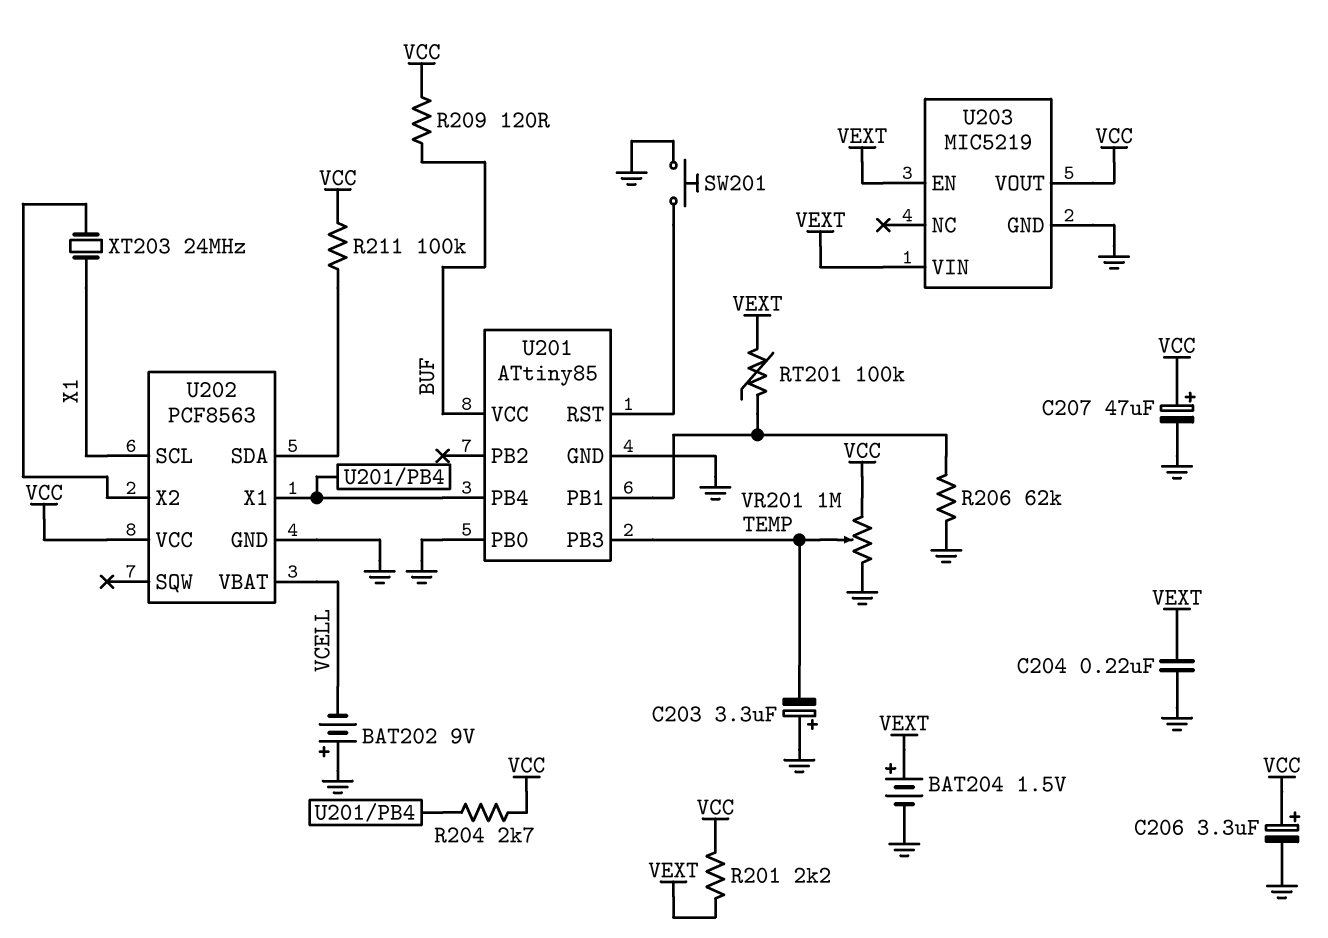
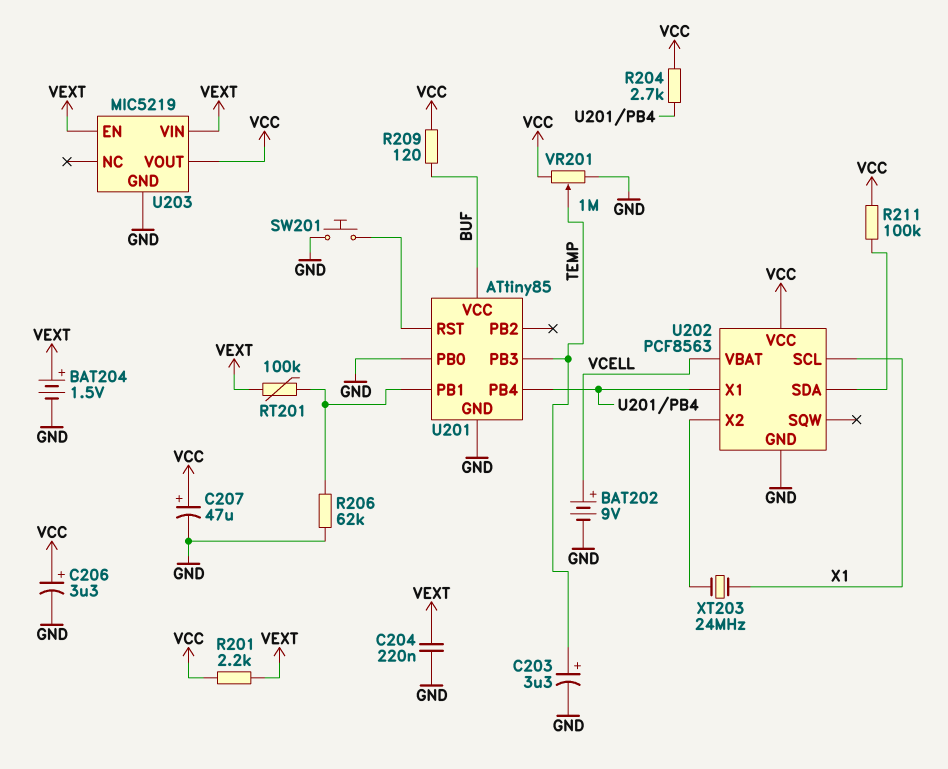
BAT202: 9V (plus GND, minus VCELL) -> 9V (plus VCELL, minus GND)
C203: 3.3uF (plus GND, minus TEMP) -> 3.3uF (plus TEMP, minus GND)

